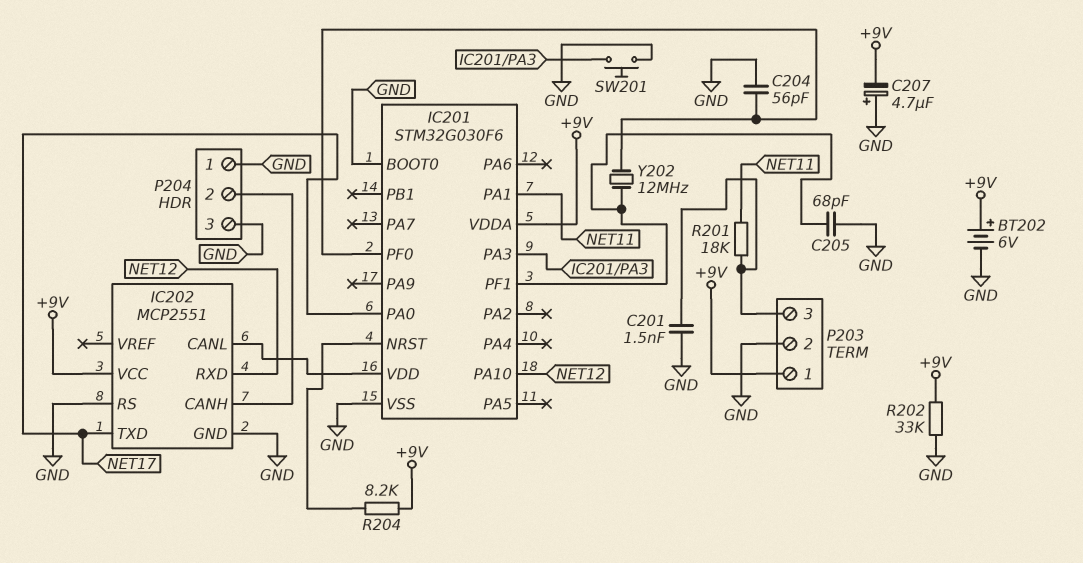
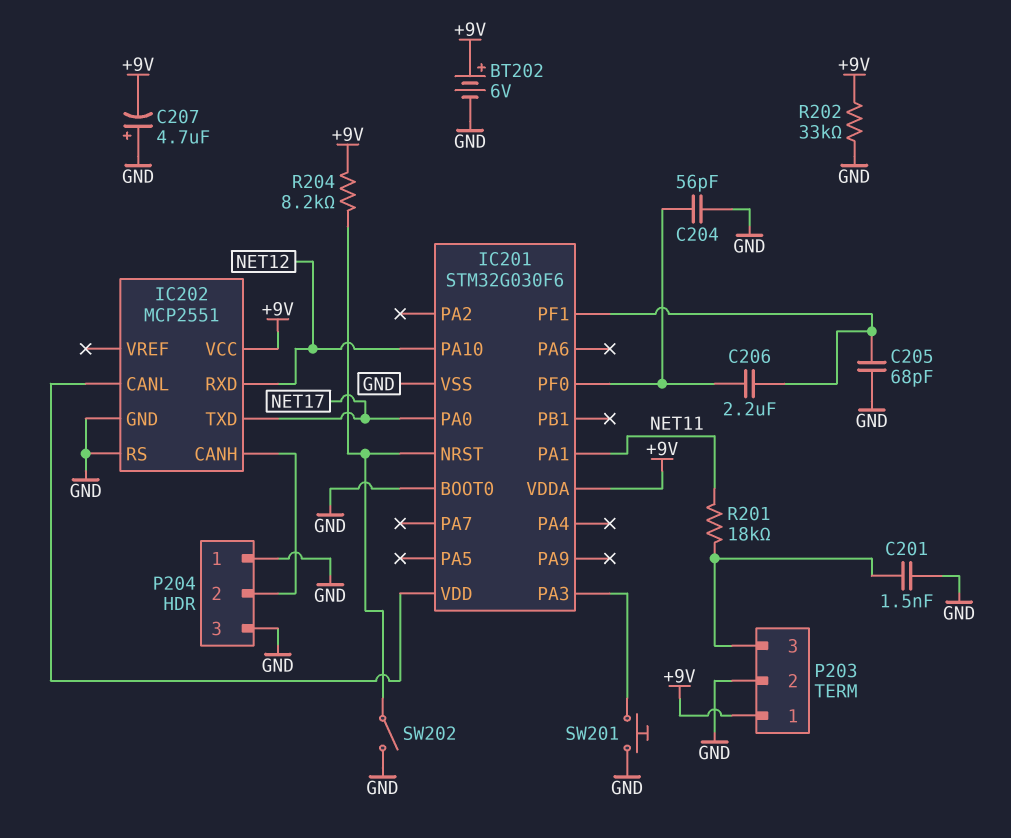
C206: none -> 2.2uF (IC201/PF0, IC201/PF1)
SW202: none -> switch (GND, IC201/NRST)
Y202: 12MHz (IC201/PF0, IC201/PF1) -> none

